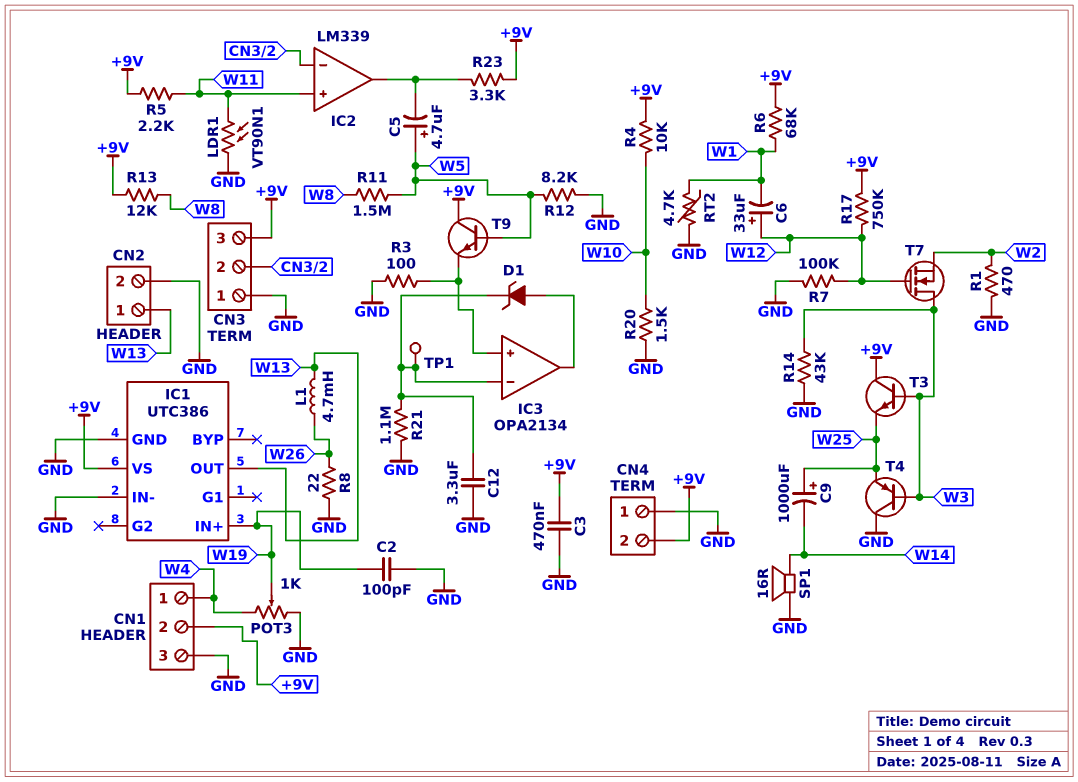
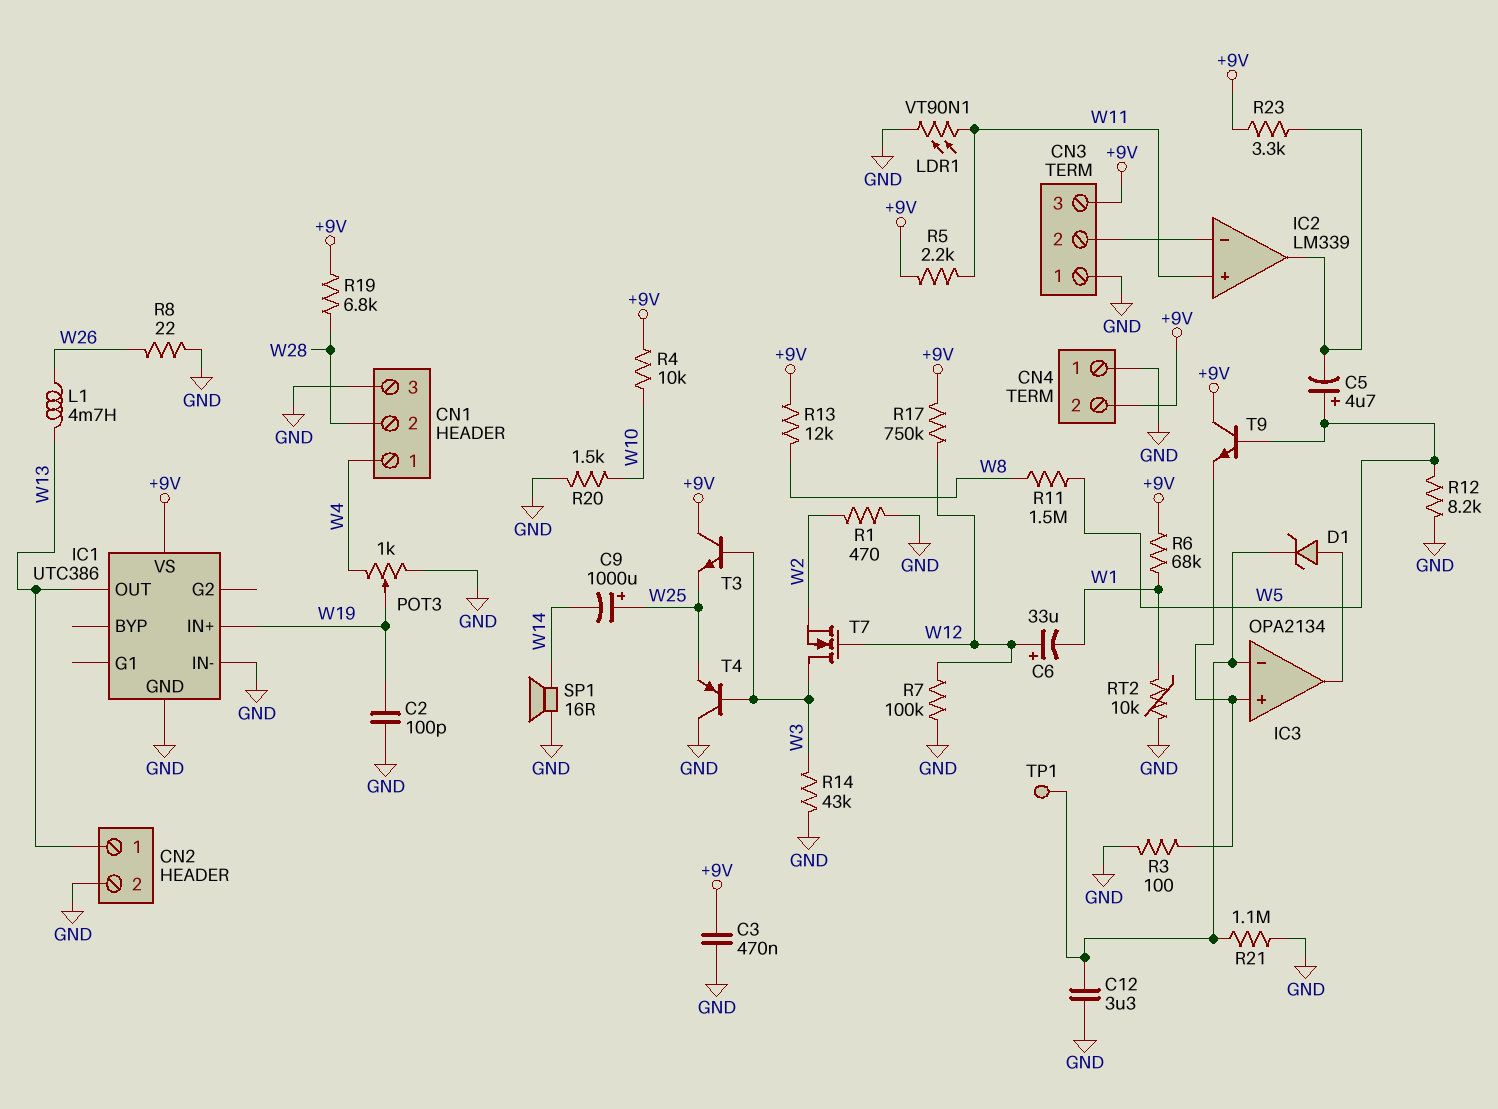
CN1 pin 2: +9V -> W28
R19: none -> 6.8k (+9V, W28)
RT2: 4.7k (GND, W1) -> 10k (GND, W1)

